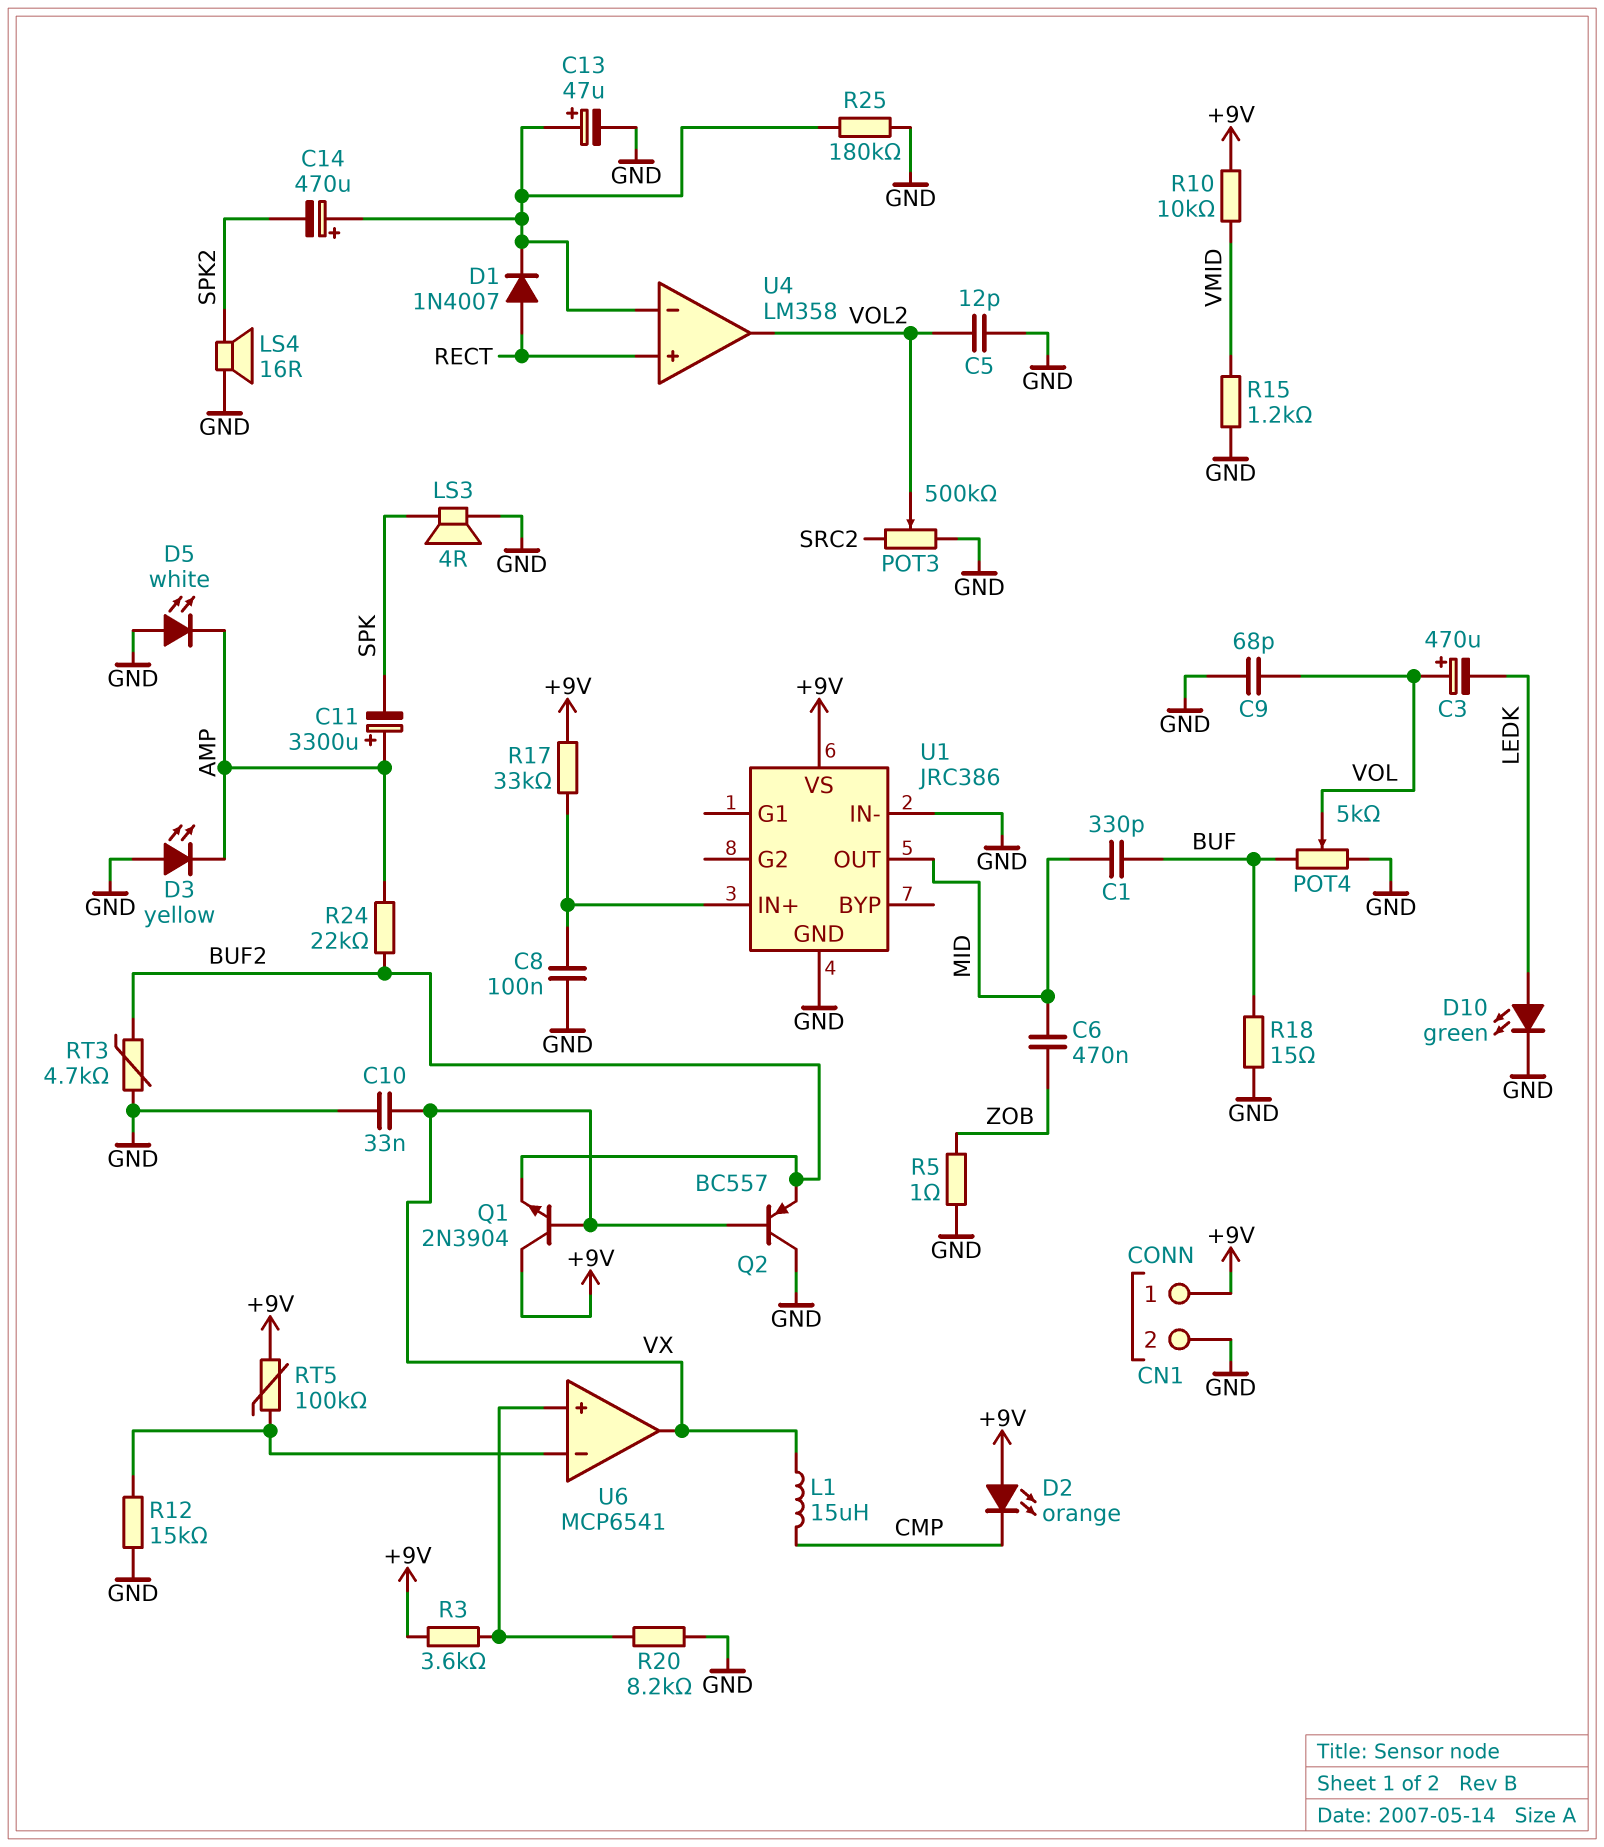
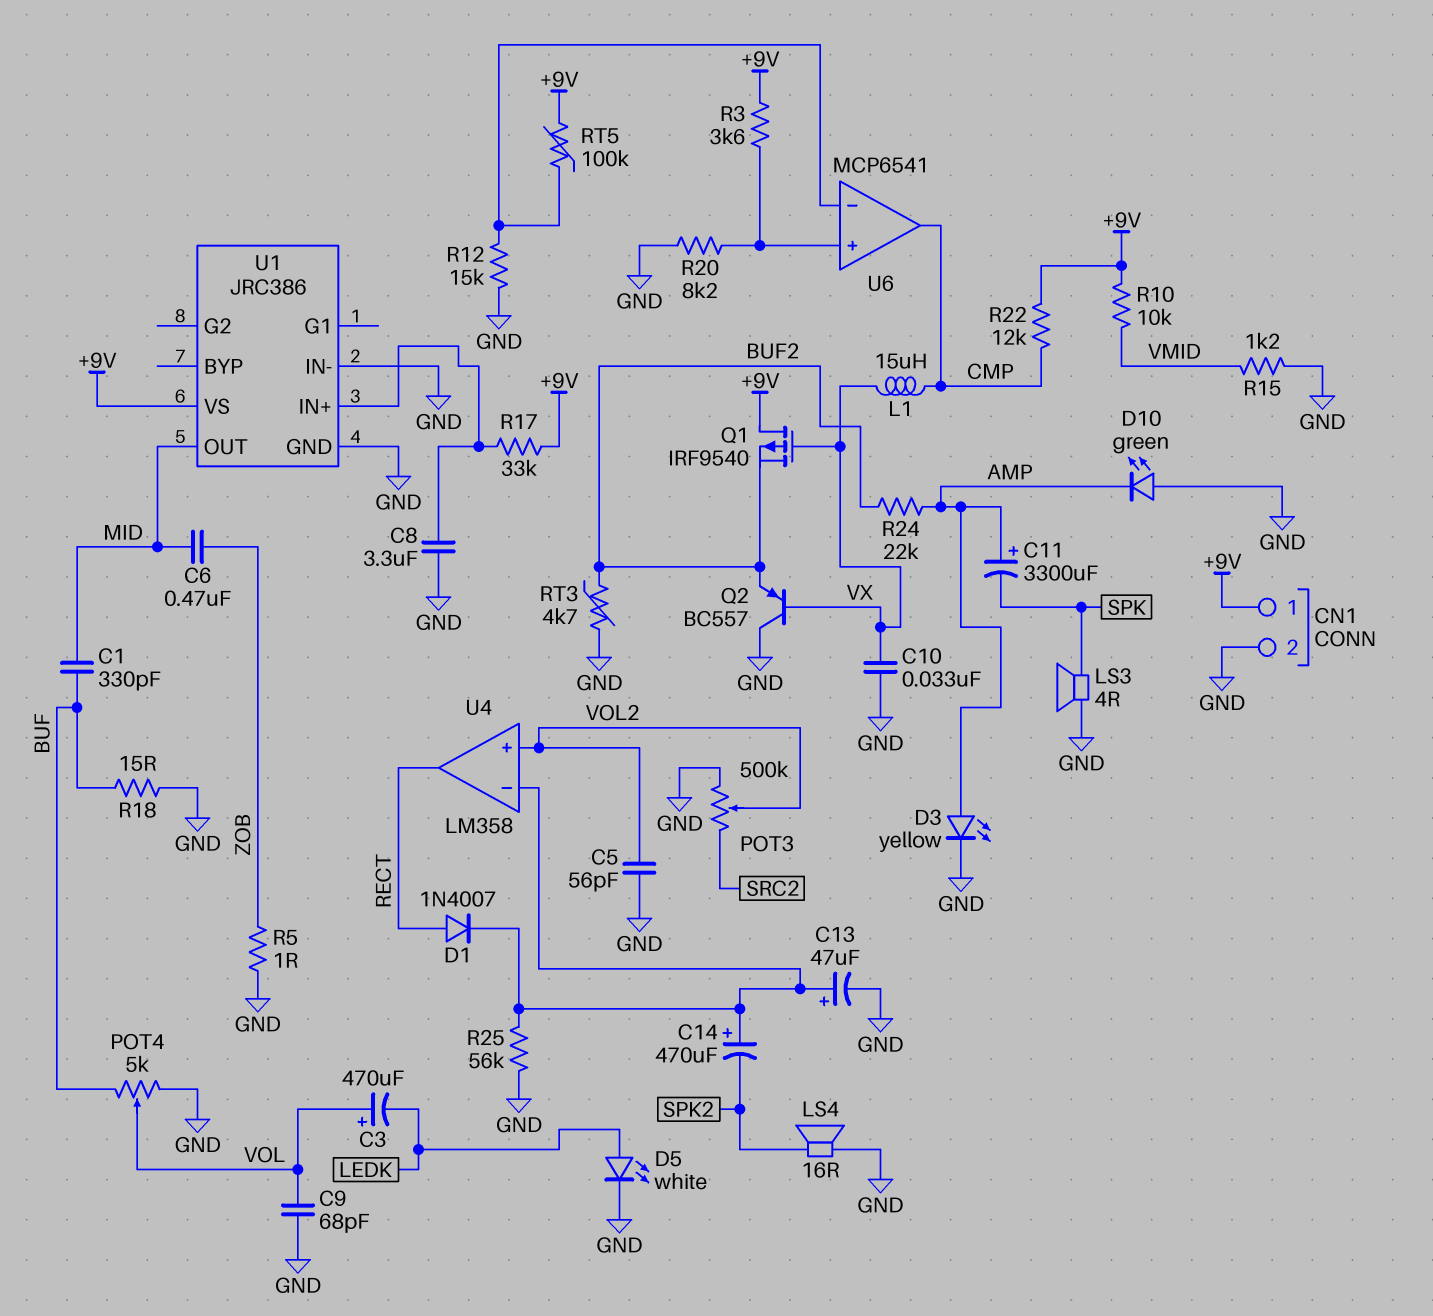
C5: 12pF (GND, VOL2) -> 56pF (GND, VOL2)
C8: 100nF (GND, U1/IN+) -> 3.3uF (GND, U1/IN+)
D2: LED orange (A +9V, K CMP) -> none
D3: LED yellow (A GND, K AMP) -> LED yellow (A AMP, K GND)
D5: LED white (A GND, K AMP) -> LED white (A LEDK, K GND)
D10: LED green (A LEDK, K GND) -> LED green (A GND, K AMP)
Q1: NPN 2N3904 (B VX, C +9V, E BUF2) -> PMOS IRF9540 (G VX, D +9V, S BUF2)
R22: none -> 12k (+9V, CMP)
R25: 180k (GND, U4/in-) -> 56k (GND, U4/in-)
U4 pin in+: RECT -> VOL2
U4 pin out: VOL2 -> RECT
U6 pin out: VX -> CMP

